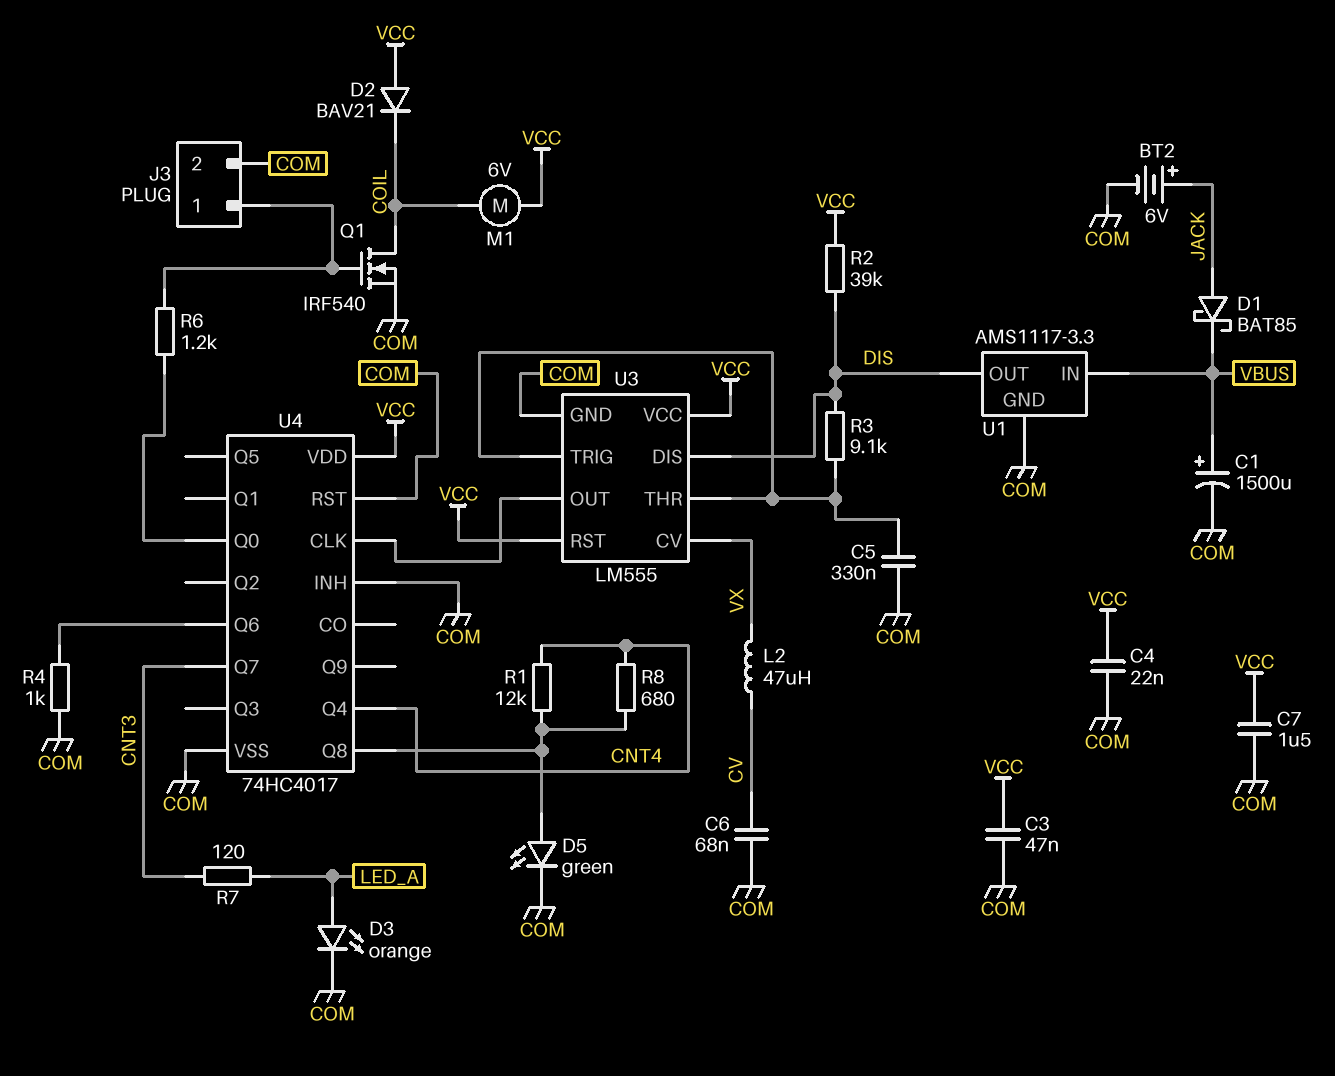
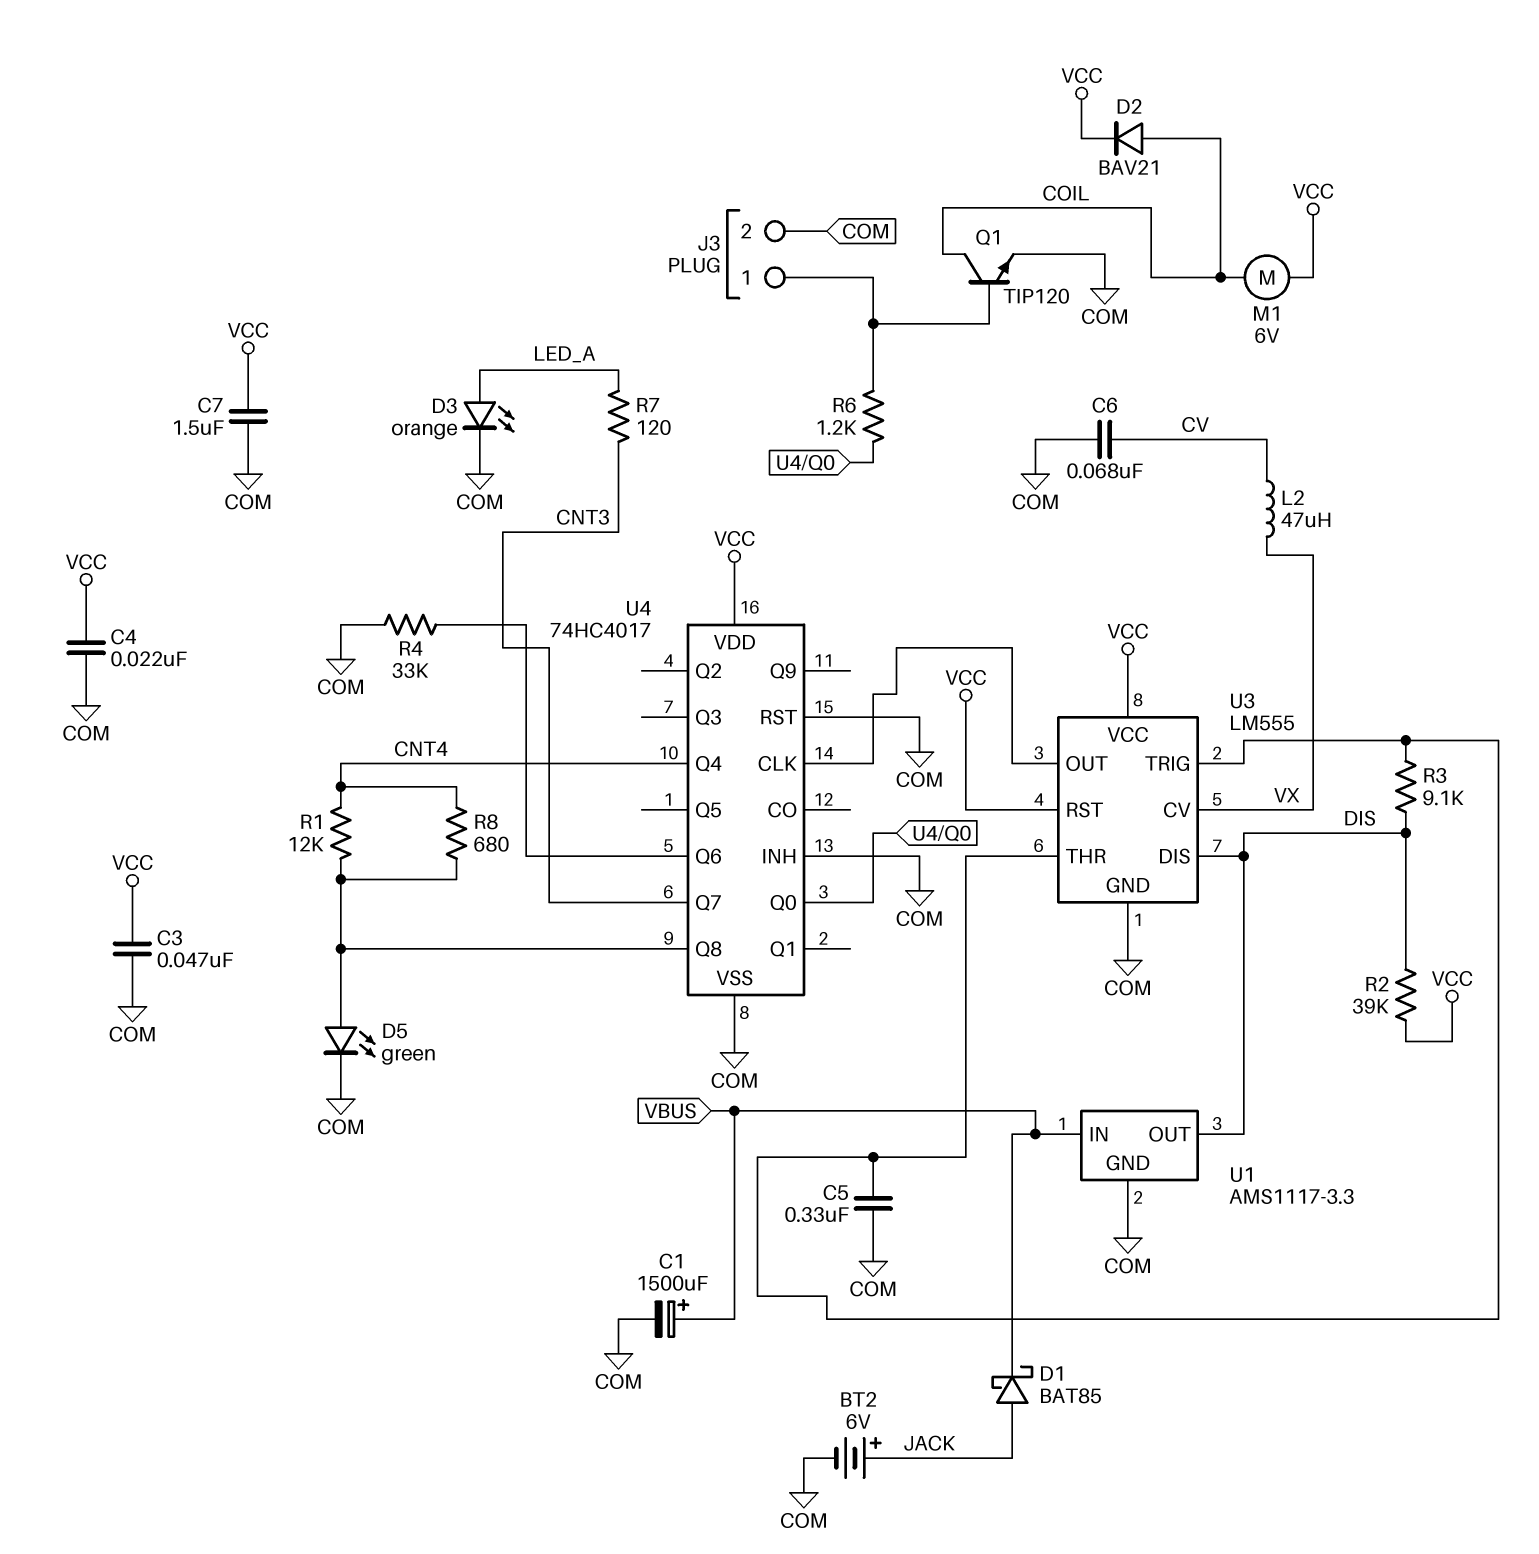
D2: diode BAV21 (A VCC, K COIL) -> diode BAV21 (A COIL, K VCC)
Q1: NMOS IRF540 (G J3/1, D COIL, S COM) -> NPN TIP120 (B J3/1, C COIL, E COM)
R4: 1k (COM, U4/Q6) -> 33k (COM, U4/Q6)

